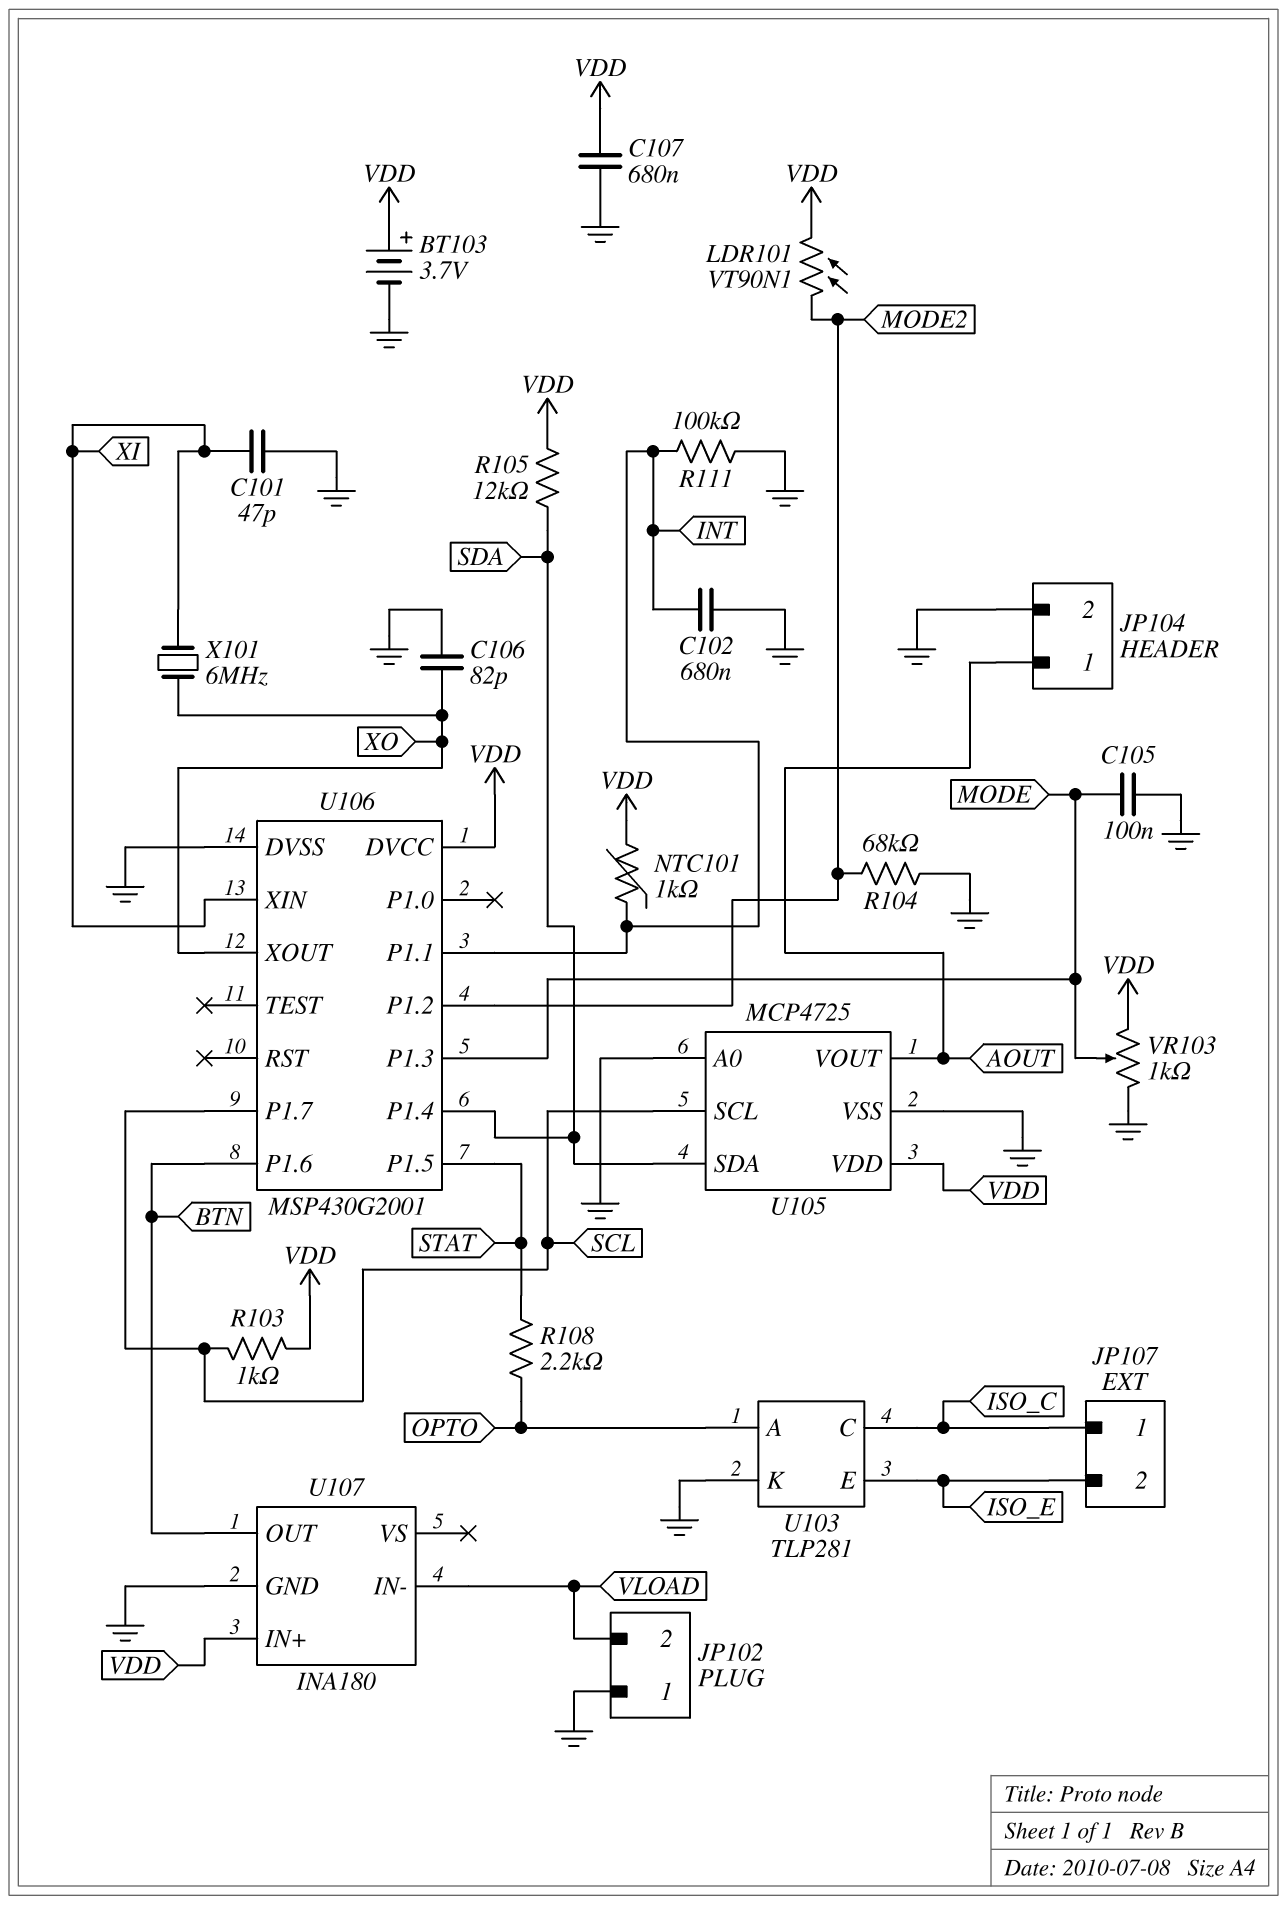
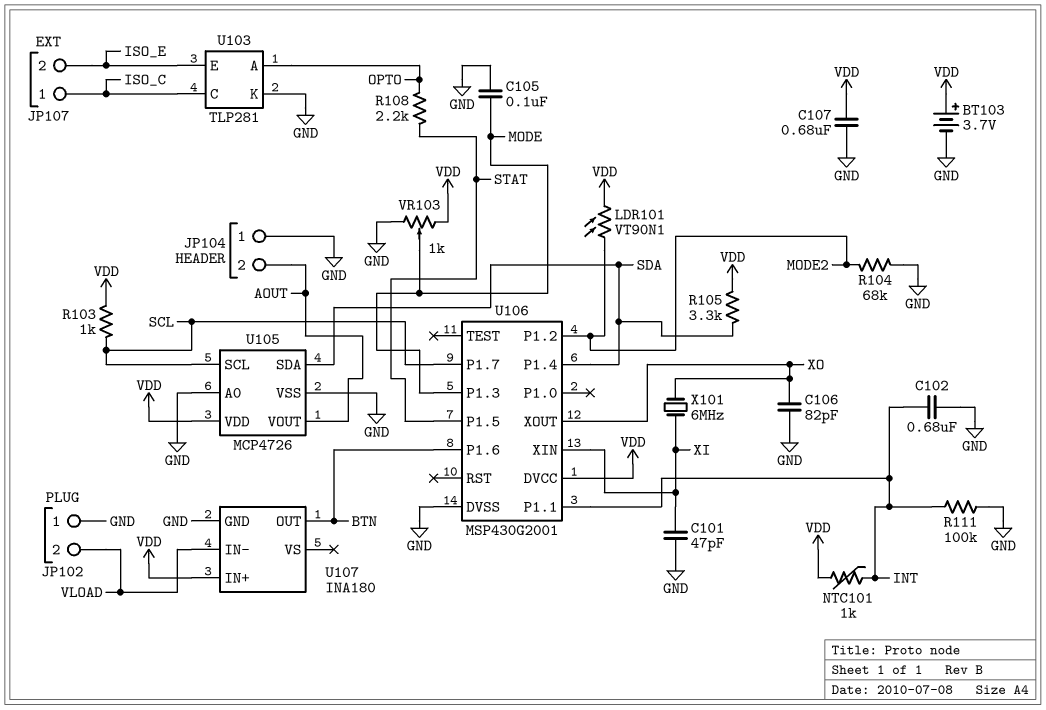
JP104 pin 1: AOUT -> GND
JP104 pin 2: GND -> AOUT
R105: 12k (SDA, VDD) -> 3.3k (SDA, VDD)
U105: MCP4725 -> MCP4726

